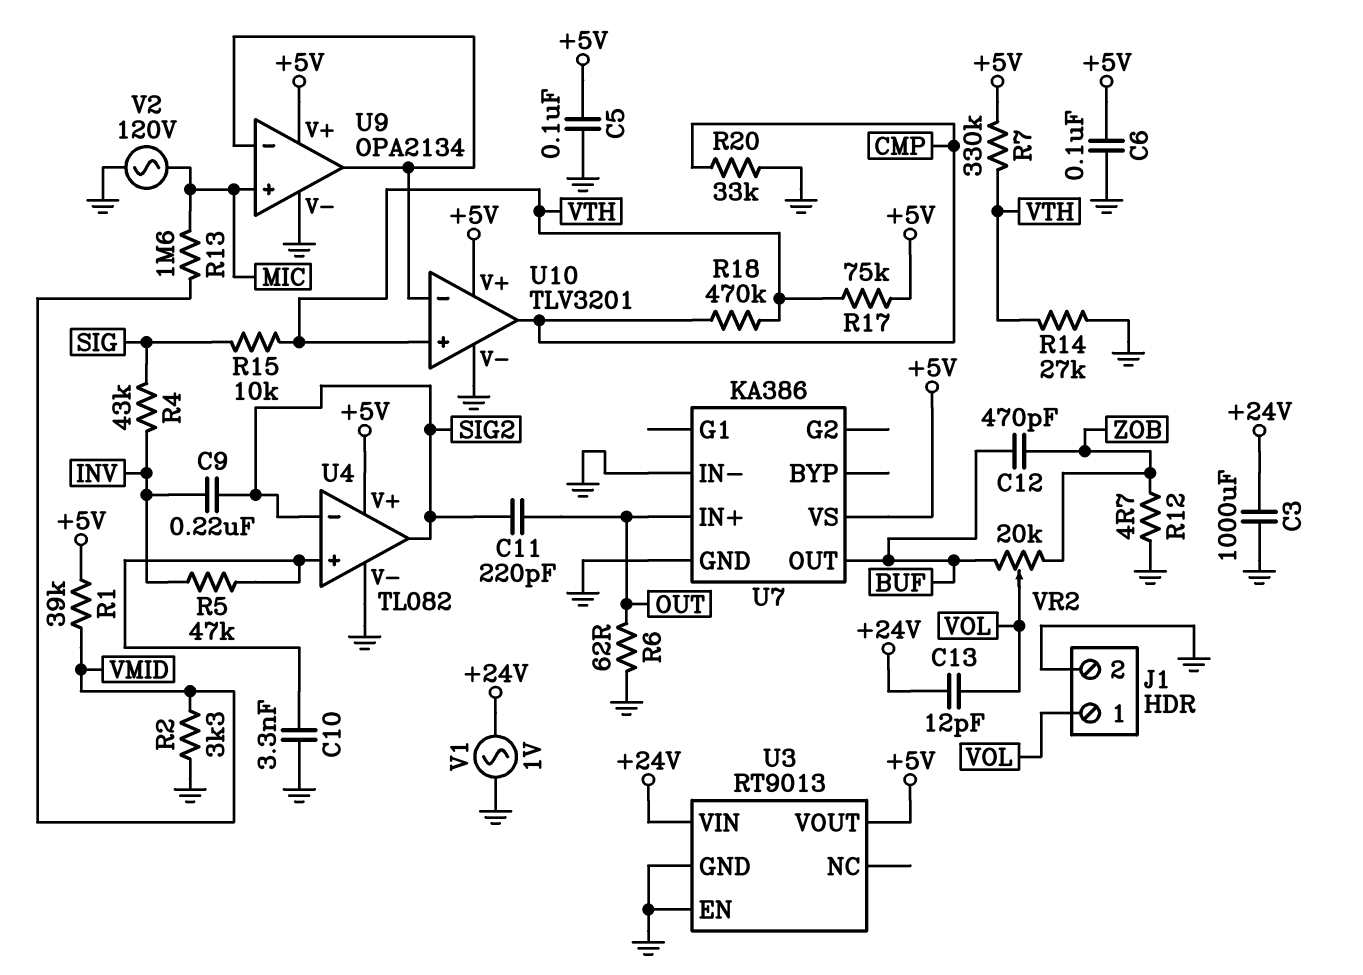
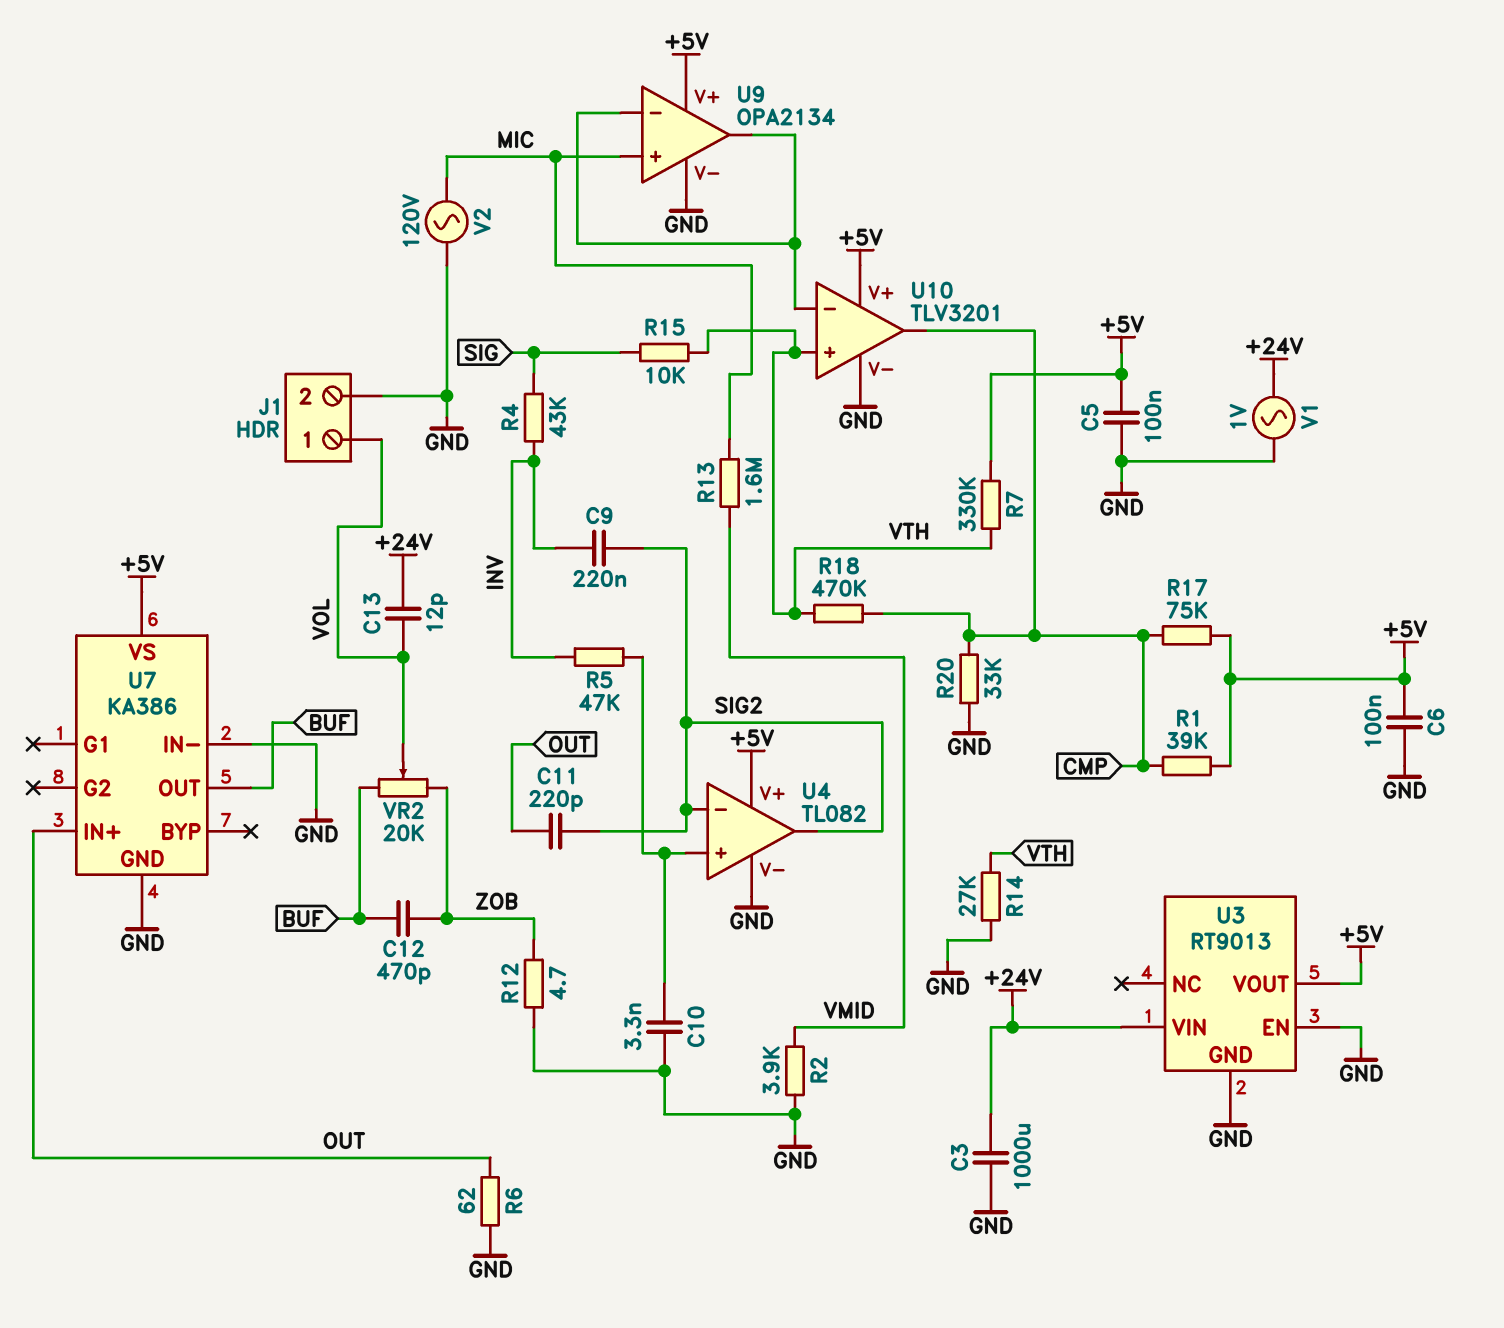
R1: 39k (+5V, VMID) -> 39k (+5V, CMP)
R2: 3.3k (GND, VMID) -> 3.9k (GND, VMID)
R17: 75k (+5V, VTH) -> 75k (+5V, CMP)

